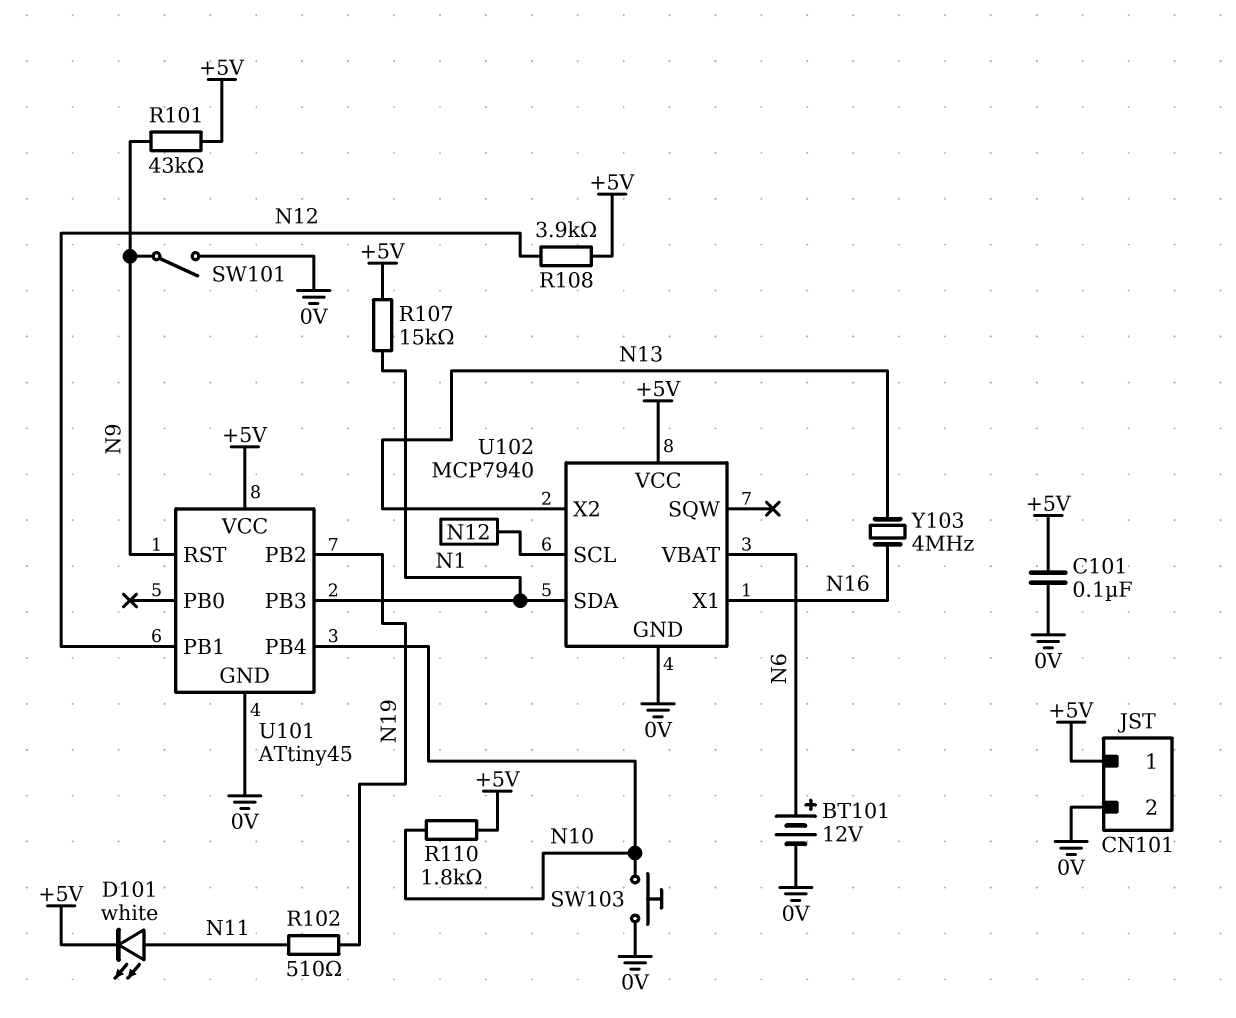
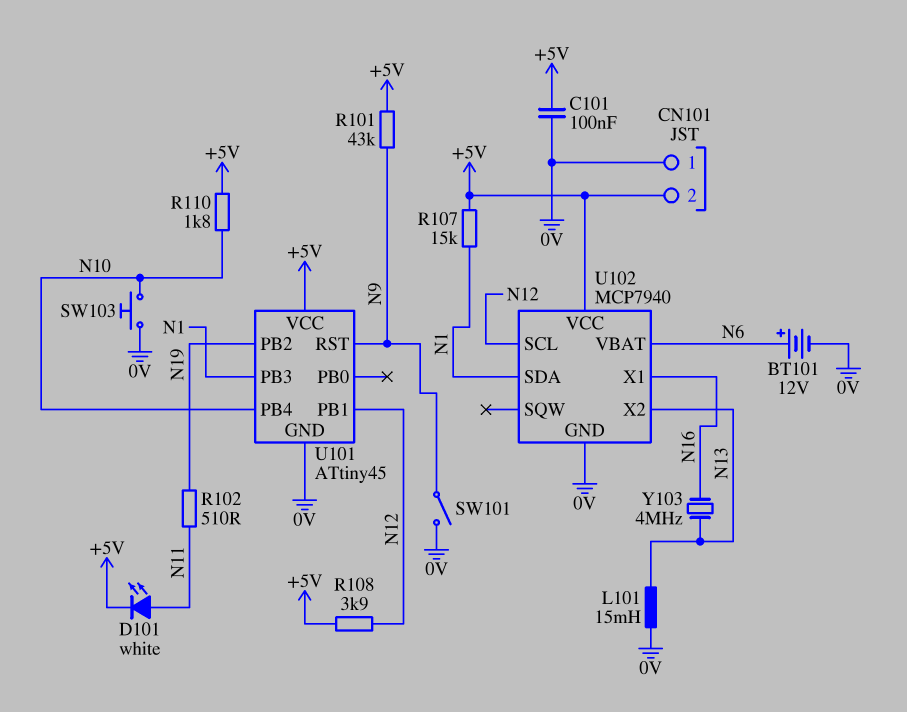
CN101 pin 1: +5V -> 0V
CN101 pin 2: 0V -> +5V
L101: none -> 15mH (0V, N13)

